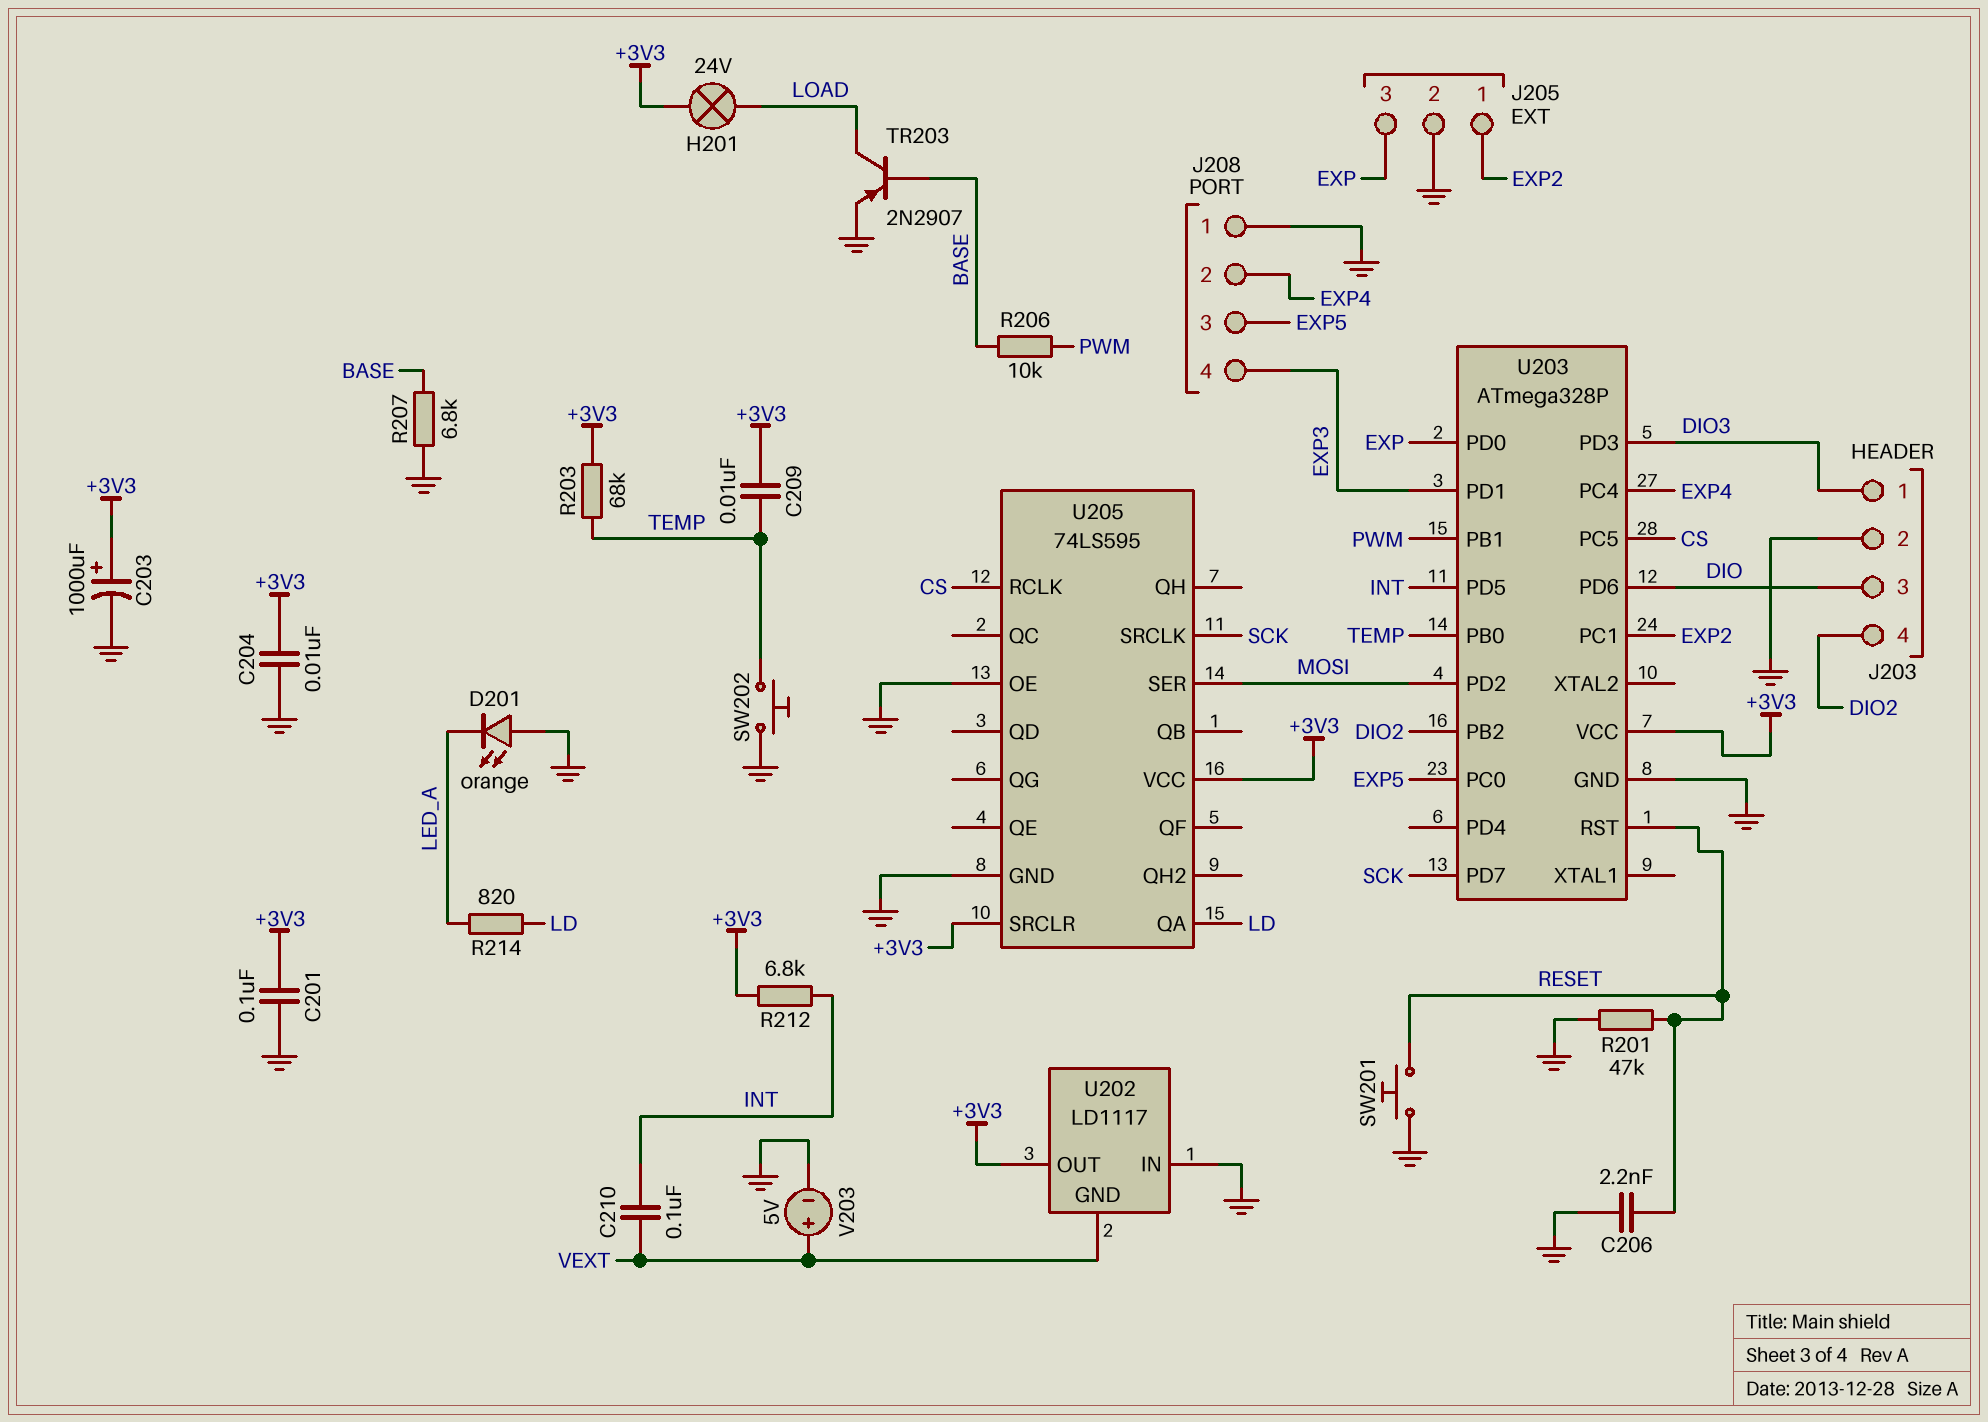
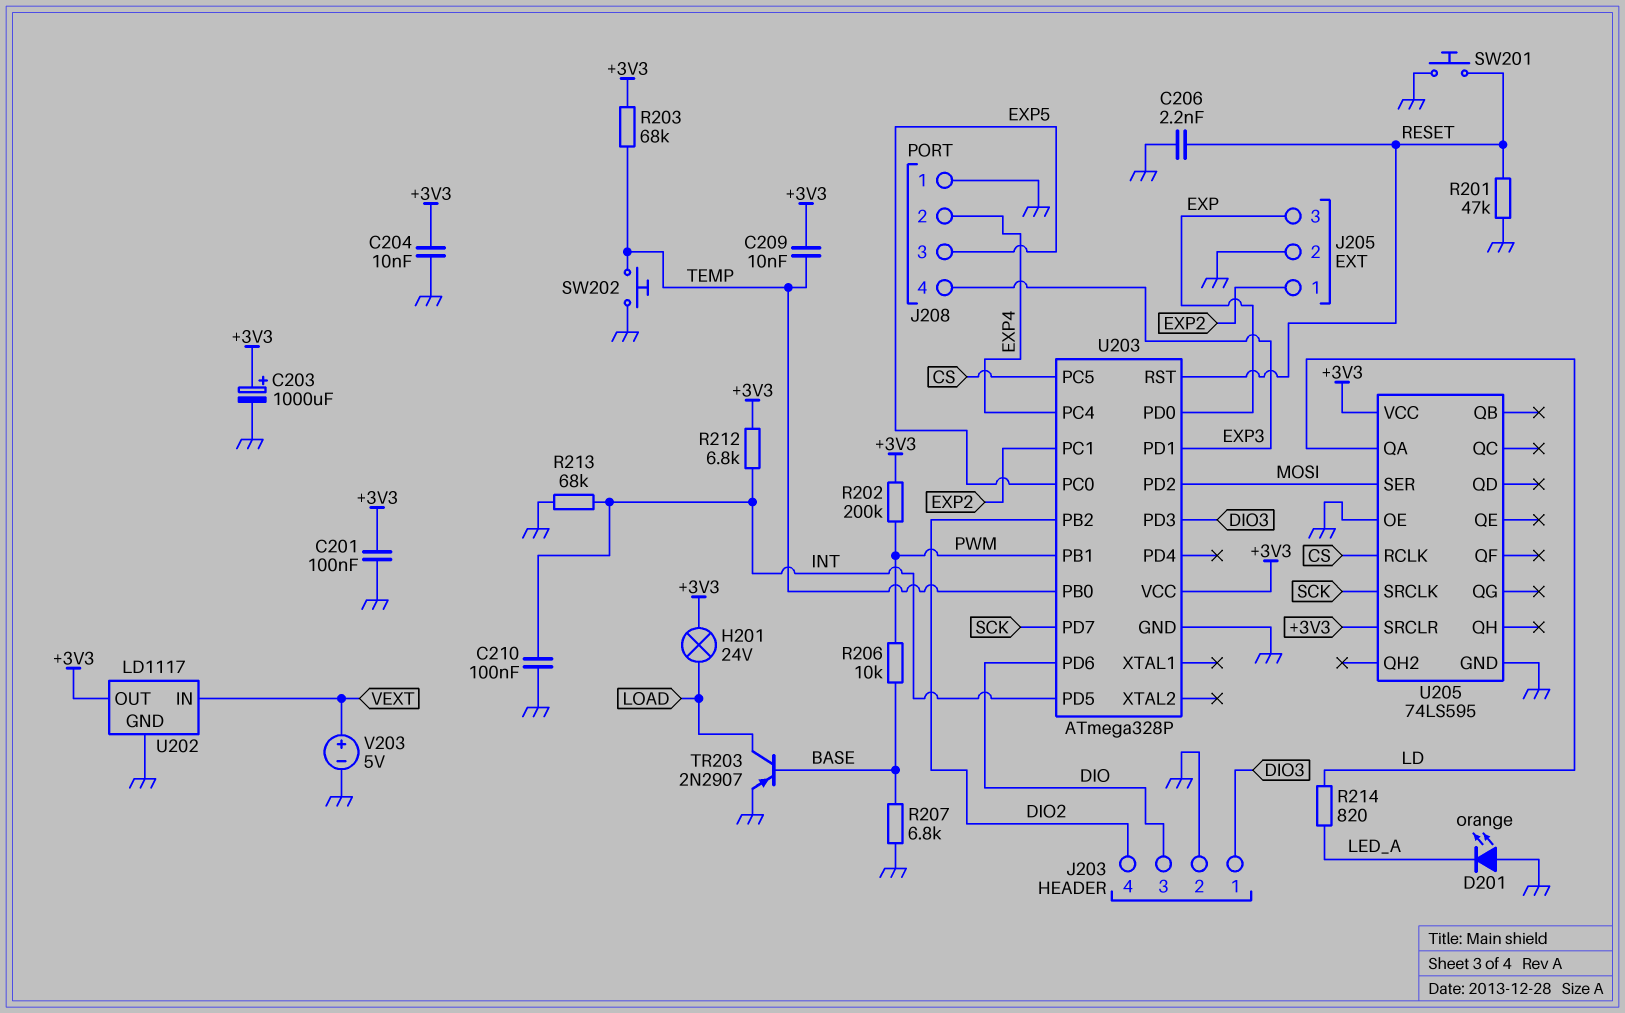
C210: 100nF (INT, VEXT) -> 100nF (GND, INT)
R202: none -> 200k (+3V3, PWM)
R213: none -> 68k (GND, INT)
U202 pin GND: VEXT -> GND
U202 pin IN: GND -> VEXT

